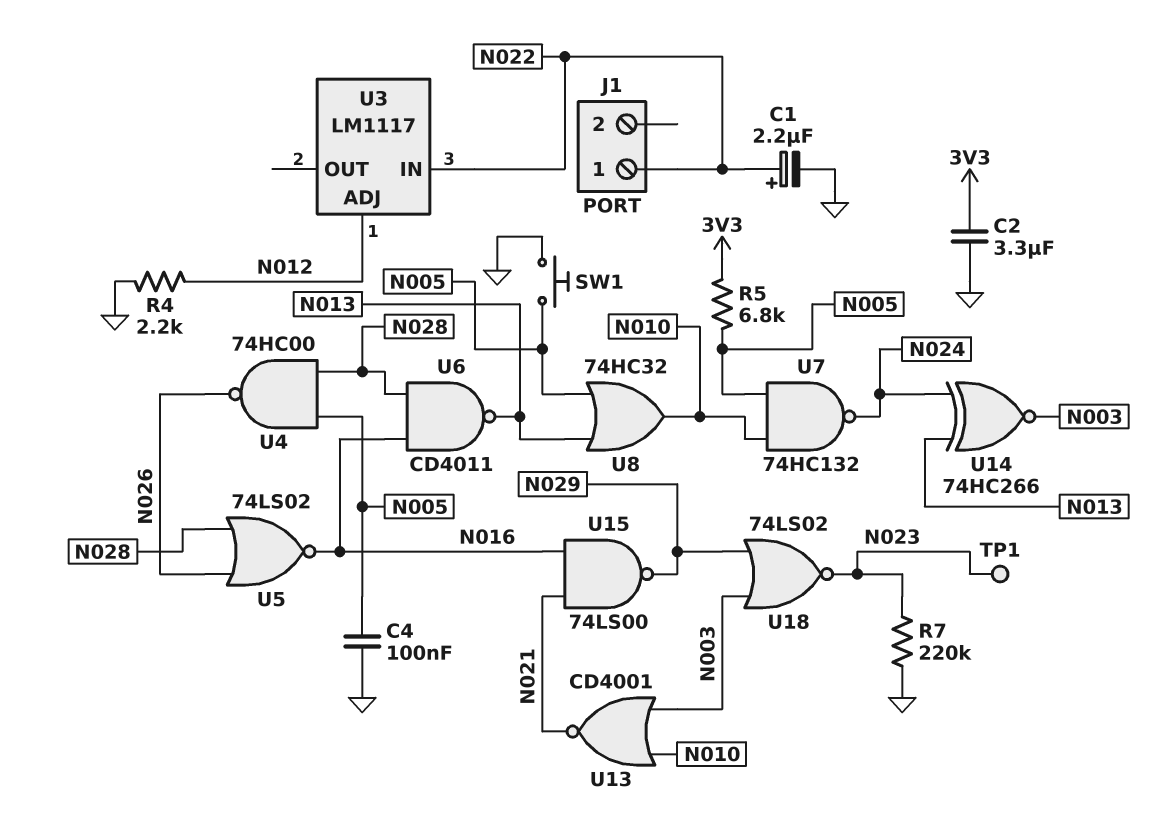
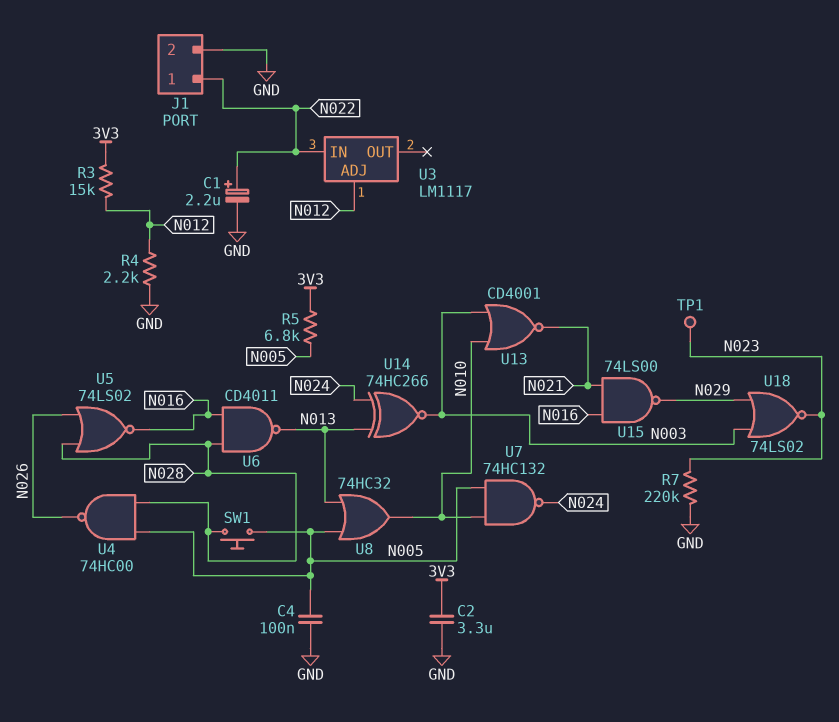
J1 pin 2: none -> GND
R3: none -> 15k (3V3, N012)
SW1: button (GND, N005) -> button (N005, N028)

